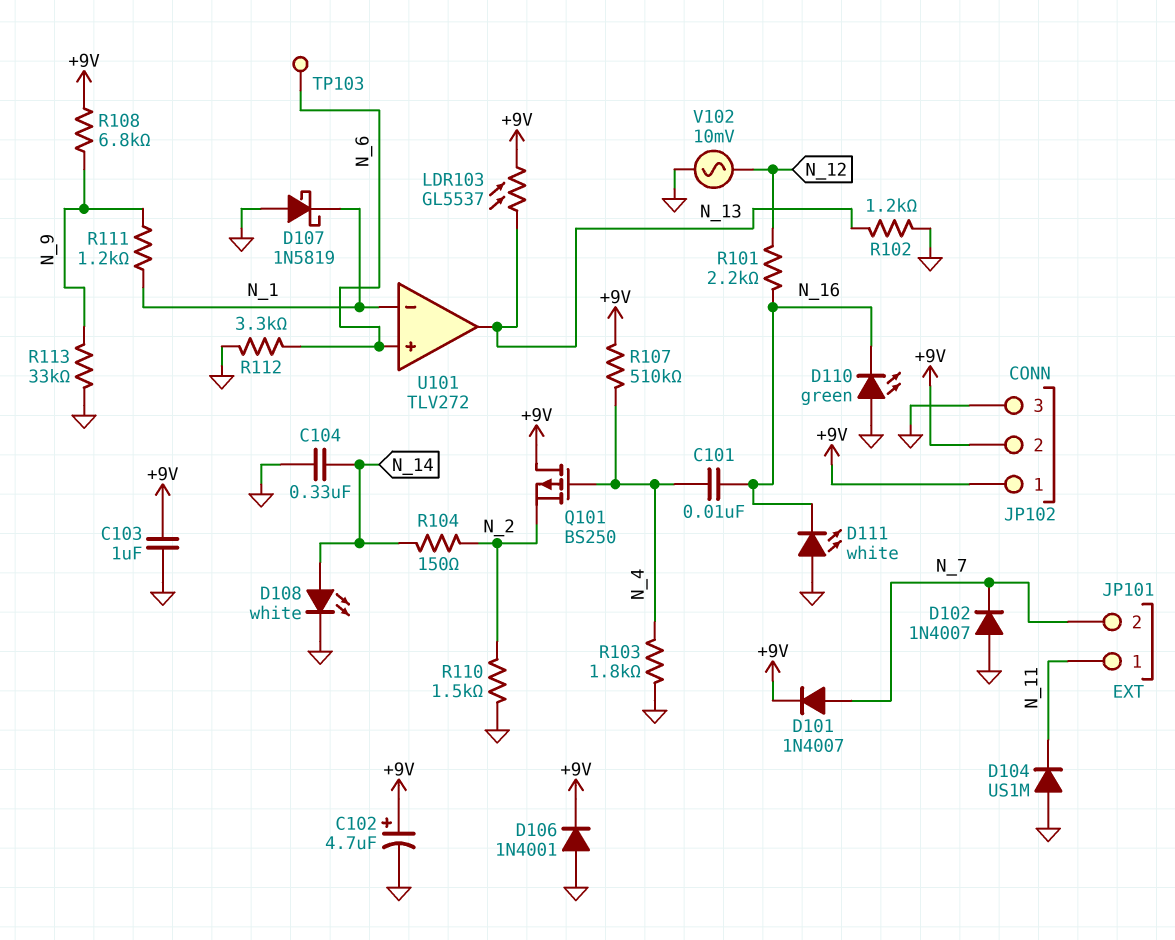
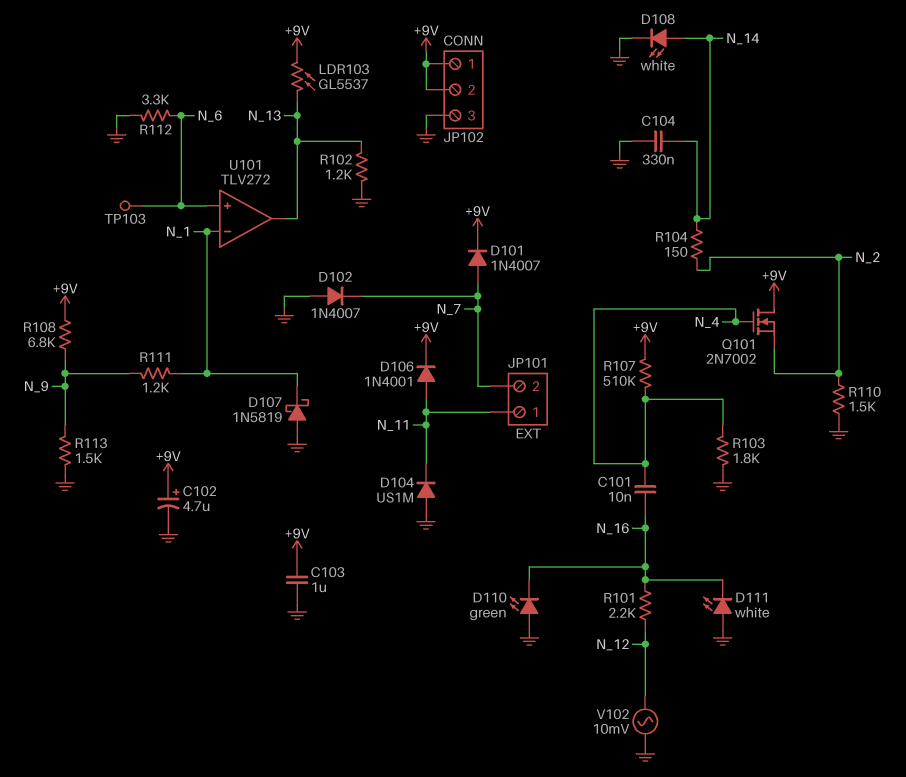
D106: diode 1N4001 (A GND, K +9V) -> diode 1N4001 (A N_11, K +9V)
Q101: PMOS BS250 (G N_4, D +9V, S N_2) -> NMOS 2N7002 (G N_4, D +9V, S N_2)
R113: 33k (GND, N_9) -> 1.5k (GND, N_9)

